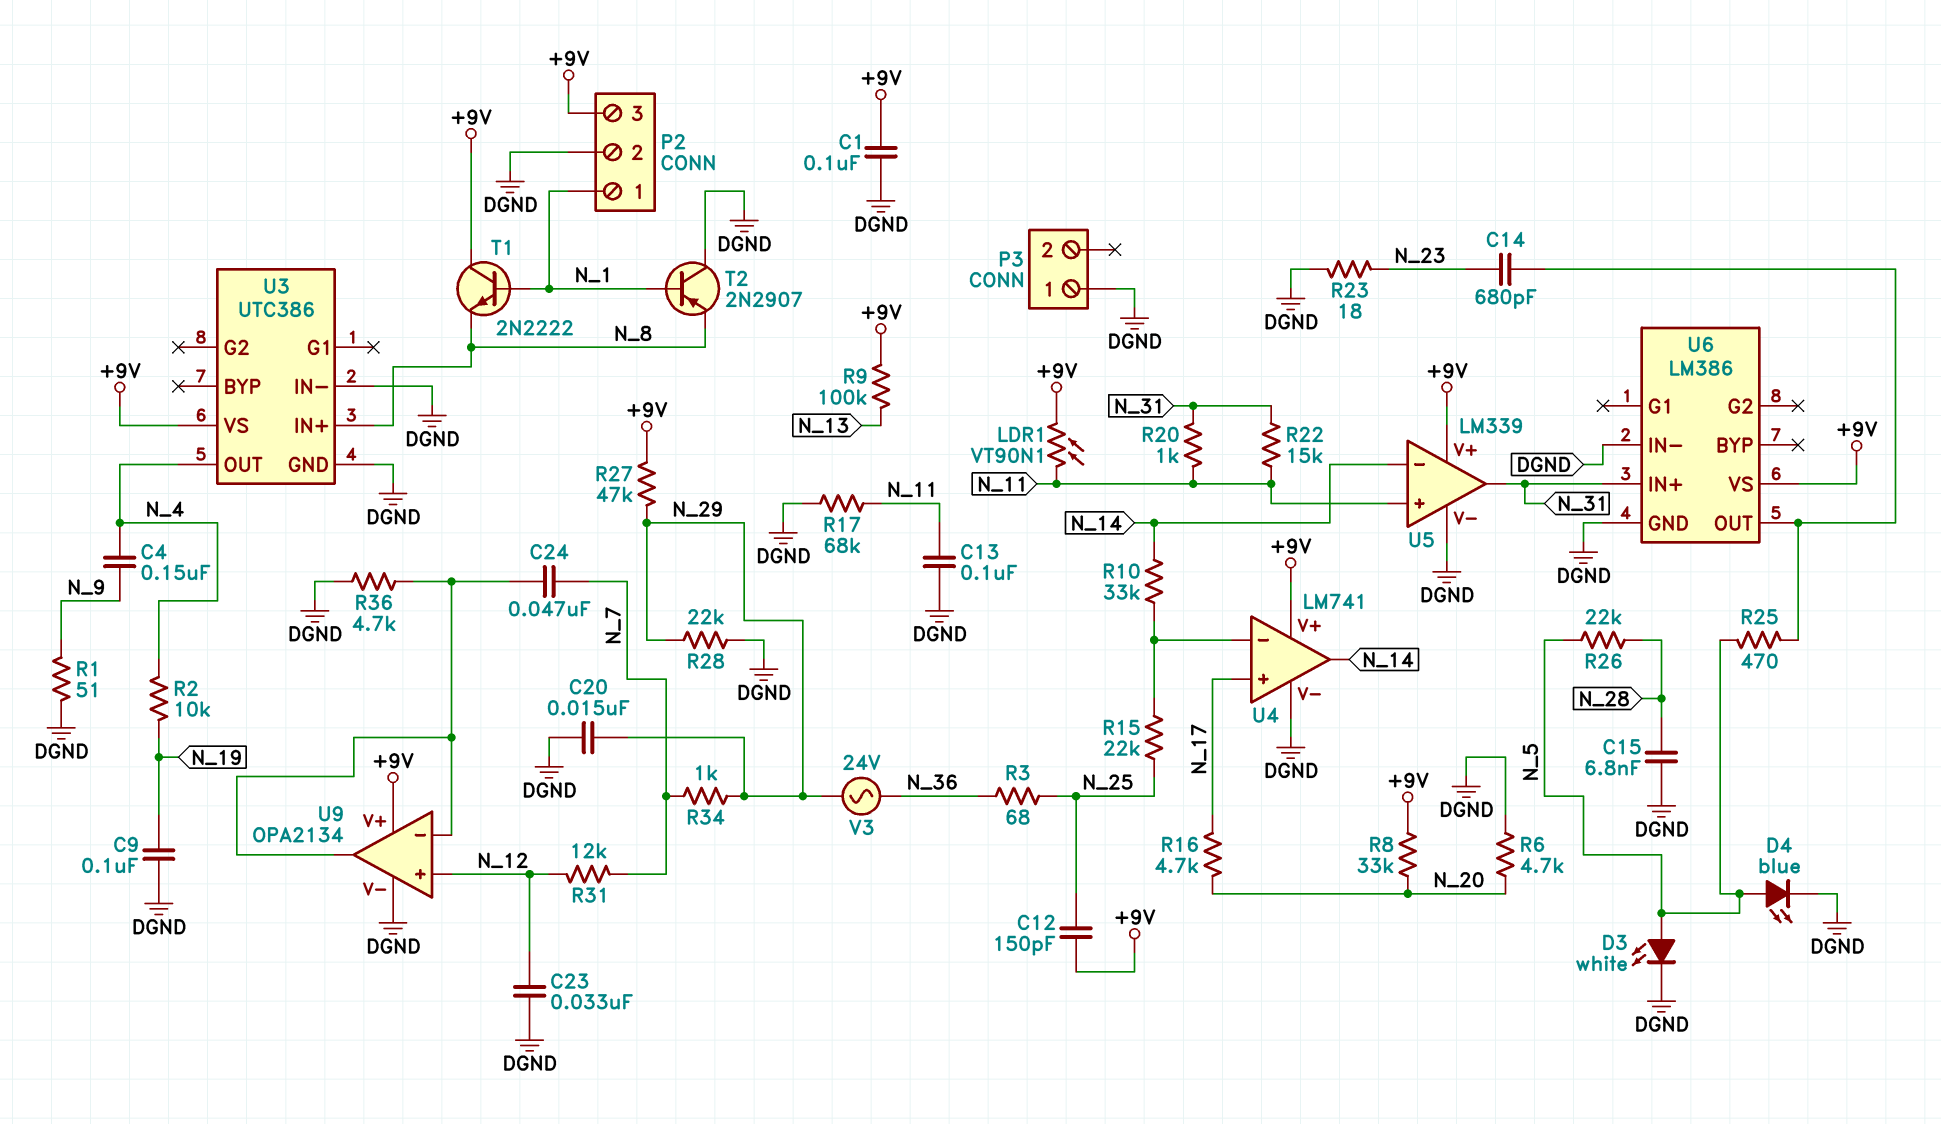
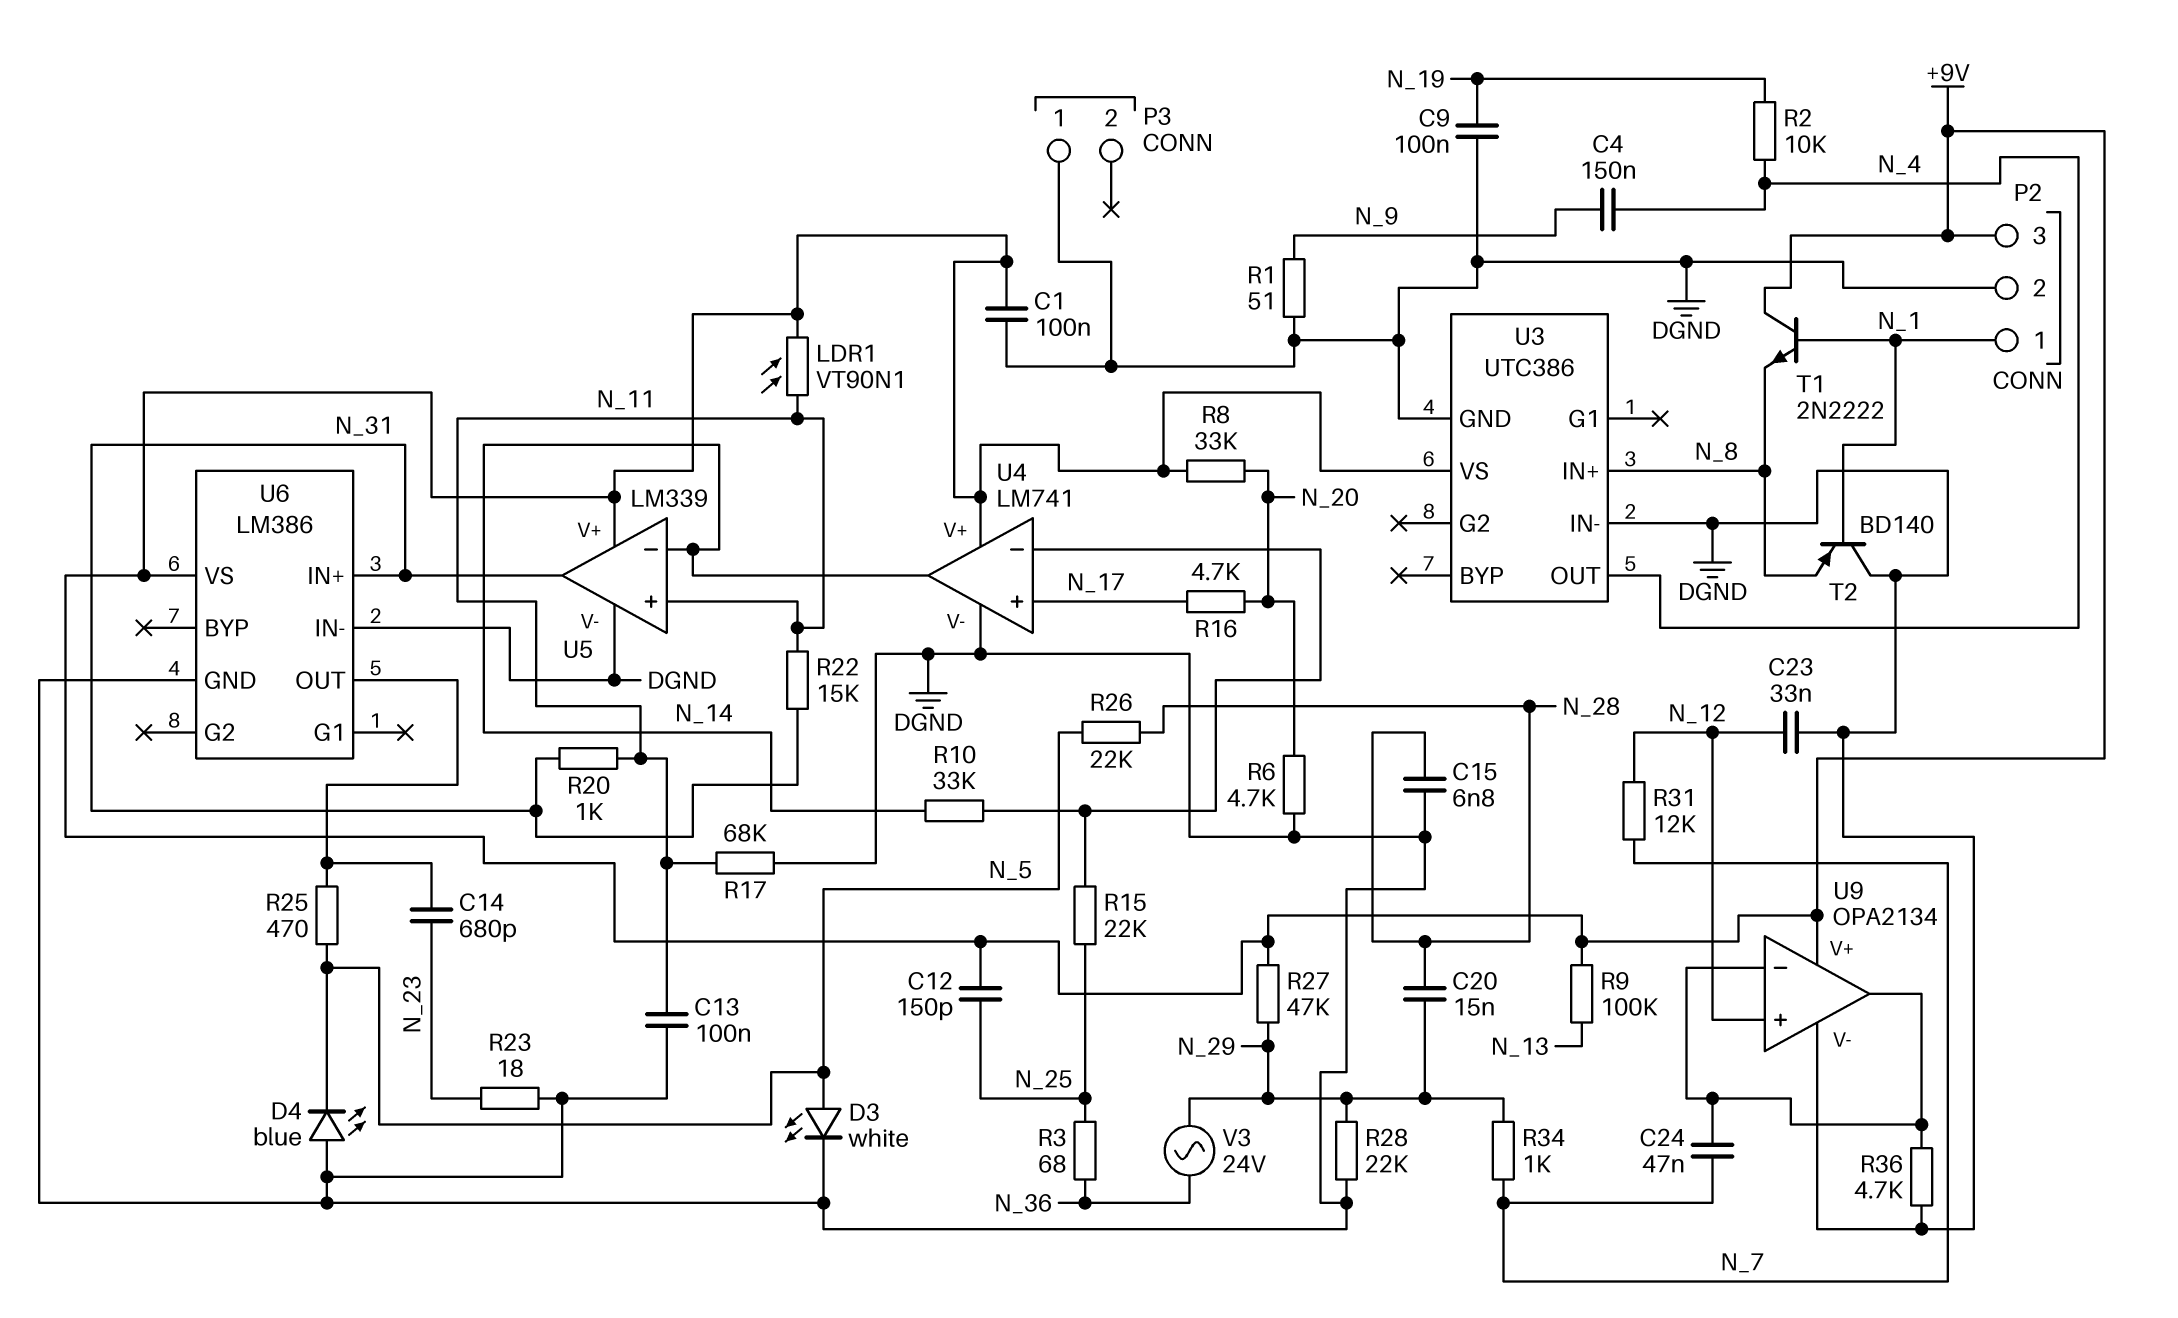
C20: 15nF (DGND, N_29) -> 15nF (N_28, N_29)
D4: LED blue (A N_5, K DGND) -> LED blue (A DGND, K N_5)
T2: PNP 2N2907 (B N_1, C DGND, E N_8) -> PNP BD140 (B N_1, C DGND, E N_8)

